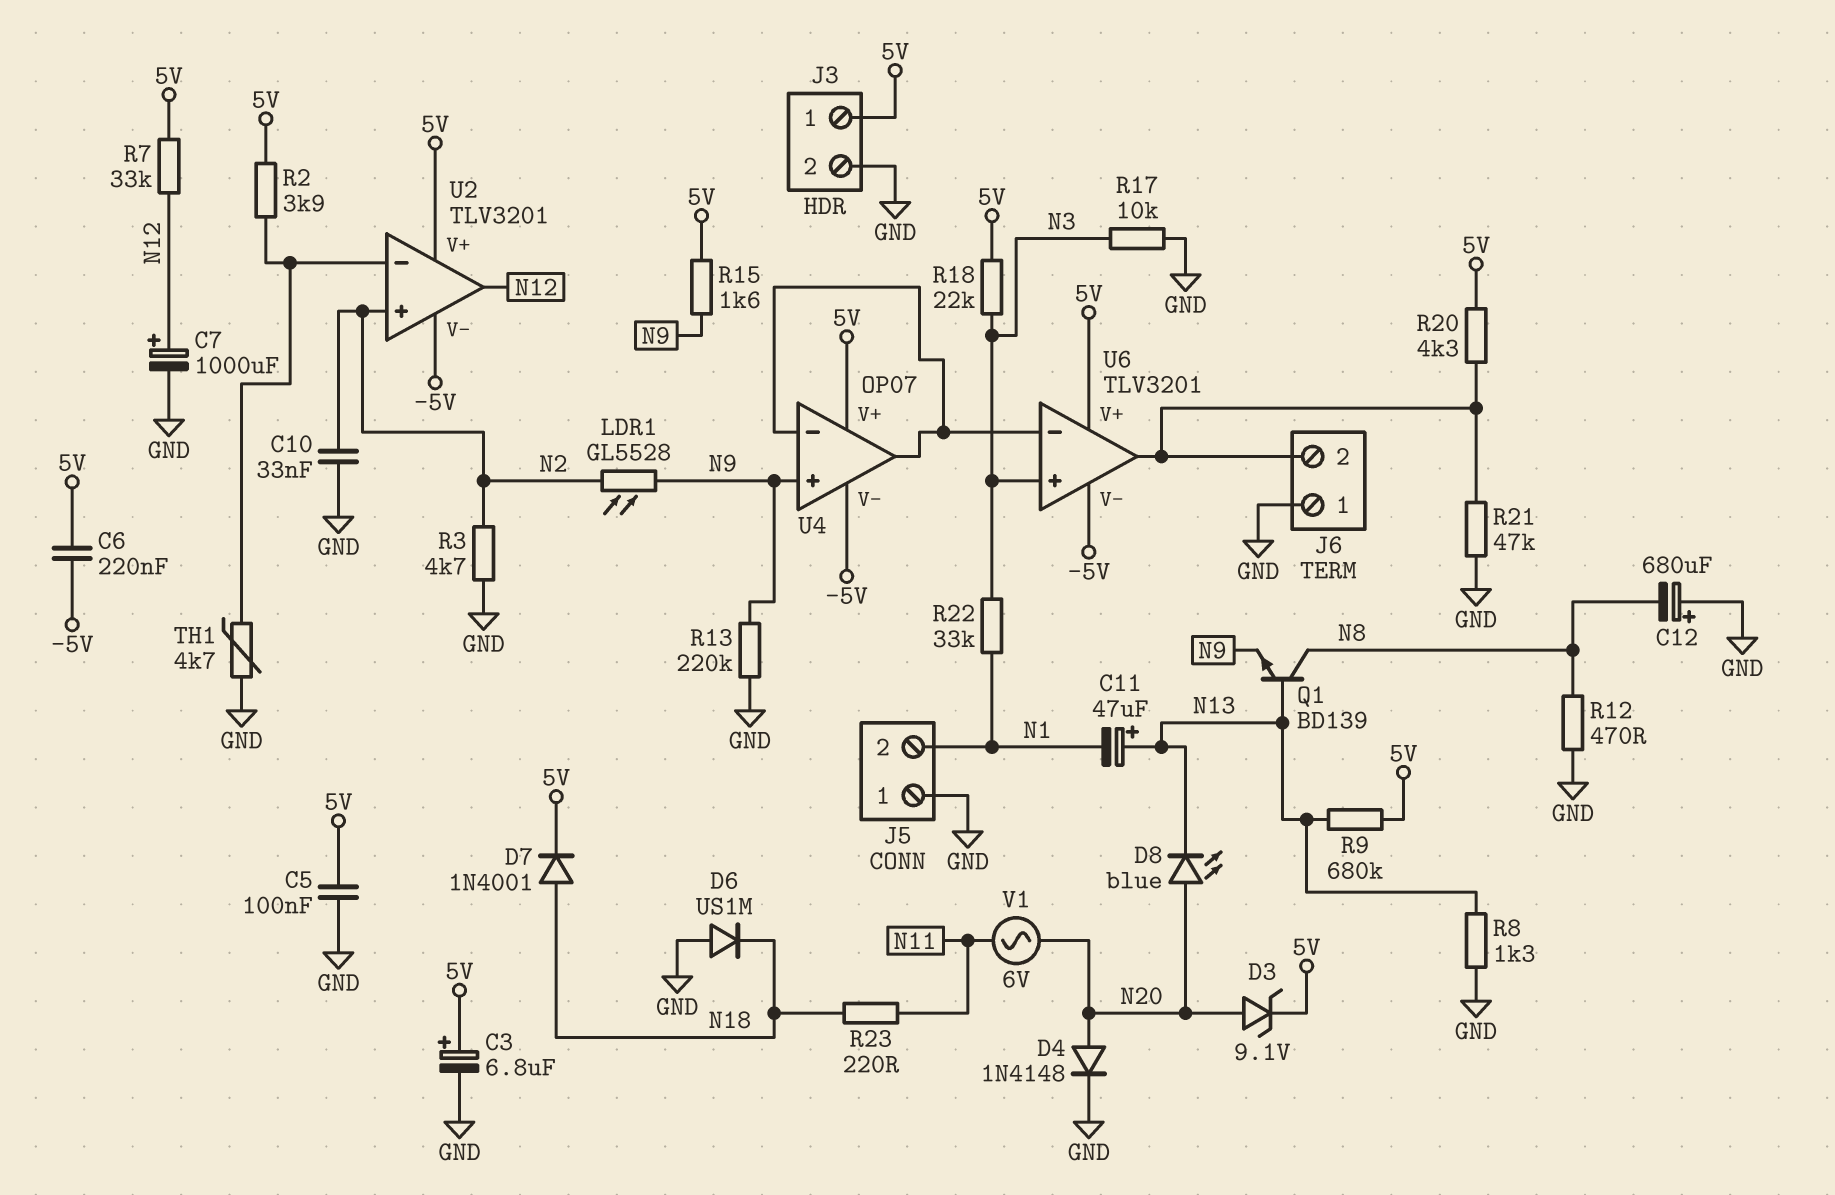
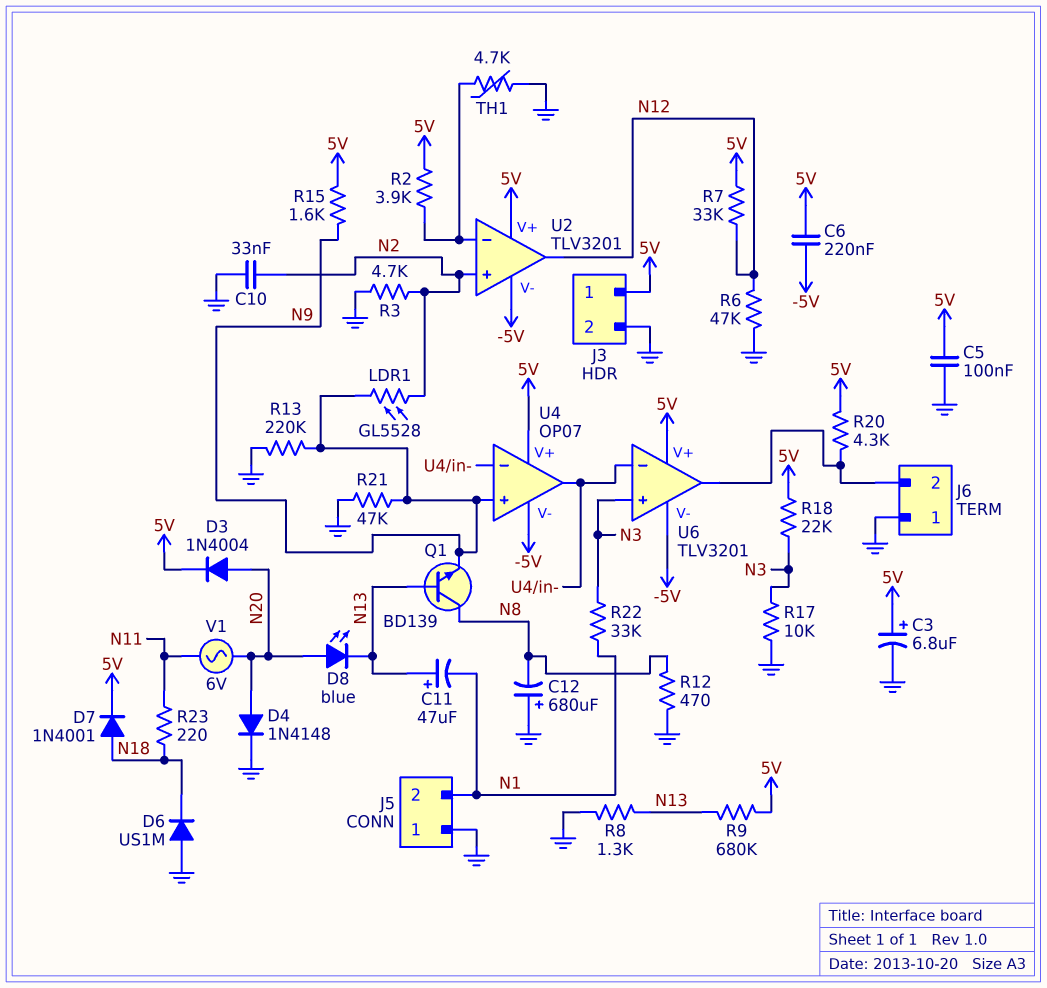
C7: 1000uF (plus N12, minus GND) -> none
D3: zener 9.1V (A N20, K 5V) -> diode 1N4004 (A N20, K 5V)
R6: none -> 47k (GND, N12)
R21: 47k (GND, J6/2) -> 47k (GND, N9)

